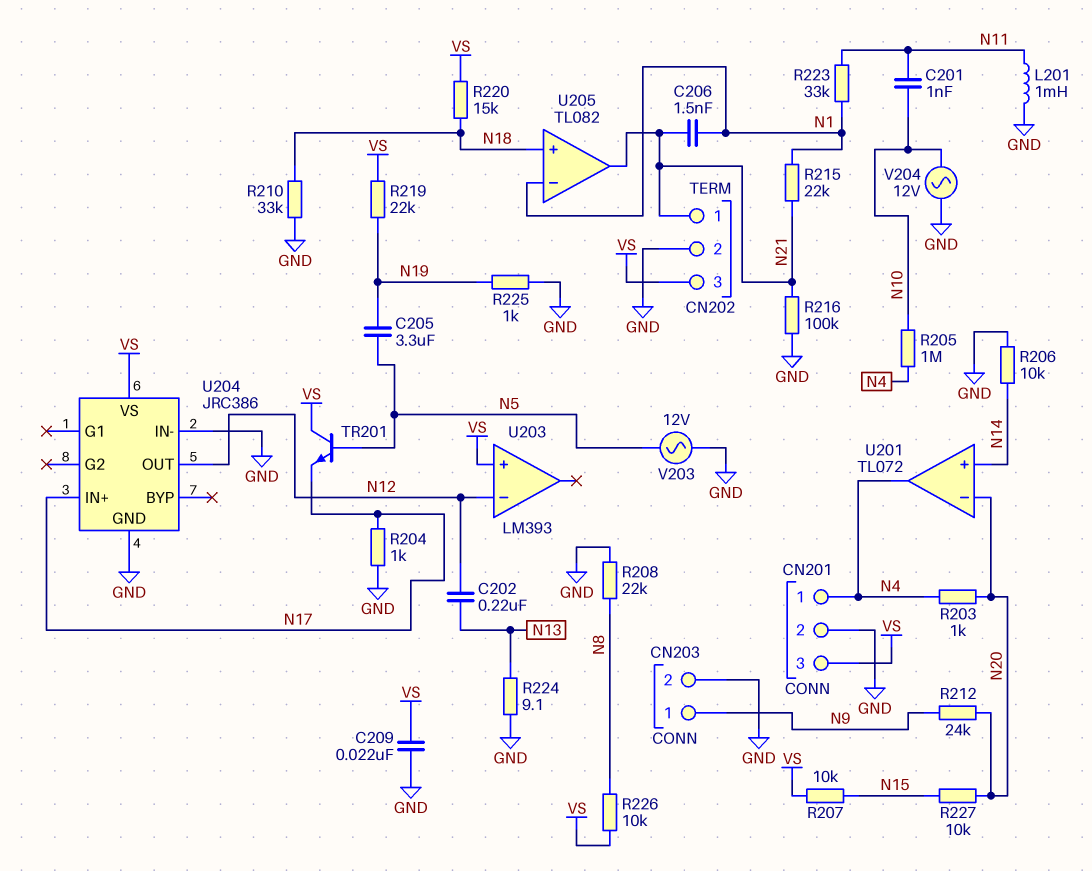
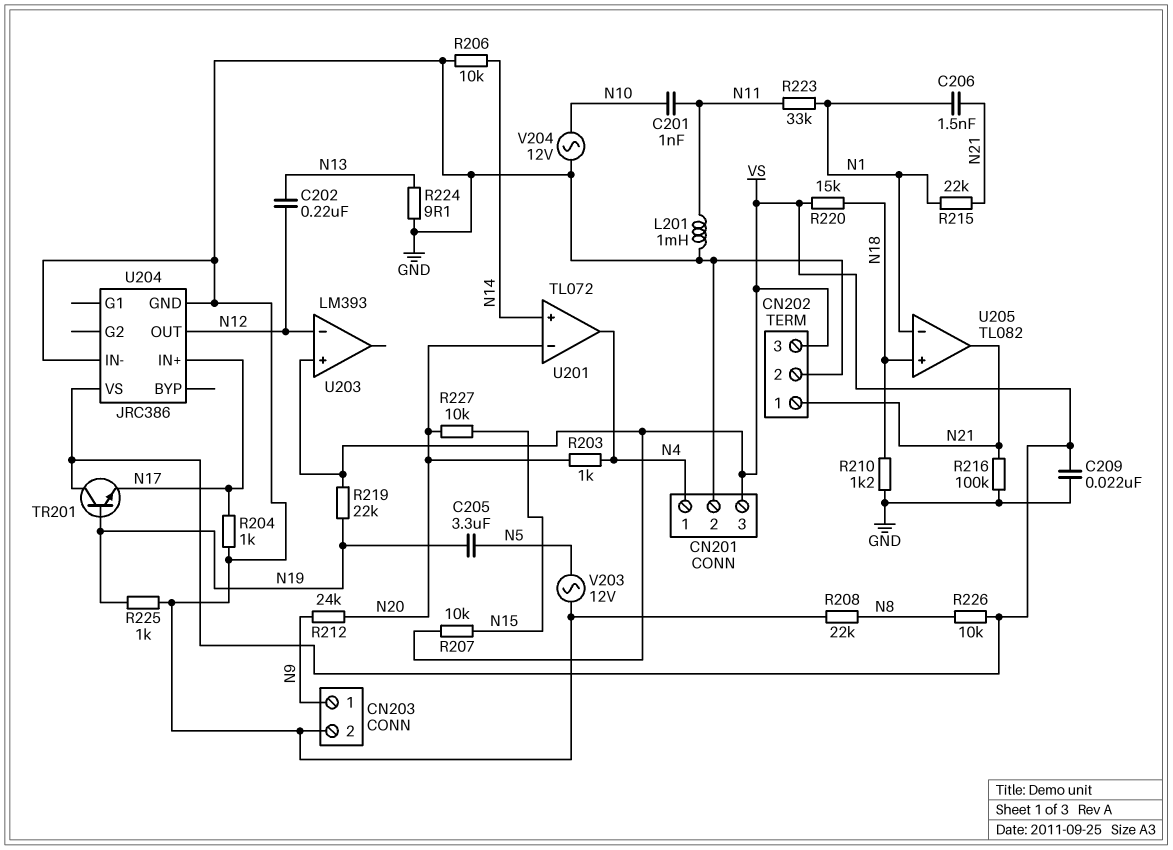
R205: 1M (N4, N10) -> none
R210: 33k (GND, N18) -> 1.2k (GND, N18)
TR201: NPN (B N5, C VS, E N17) -> NPN (B N19, C VS, E N17)

